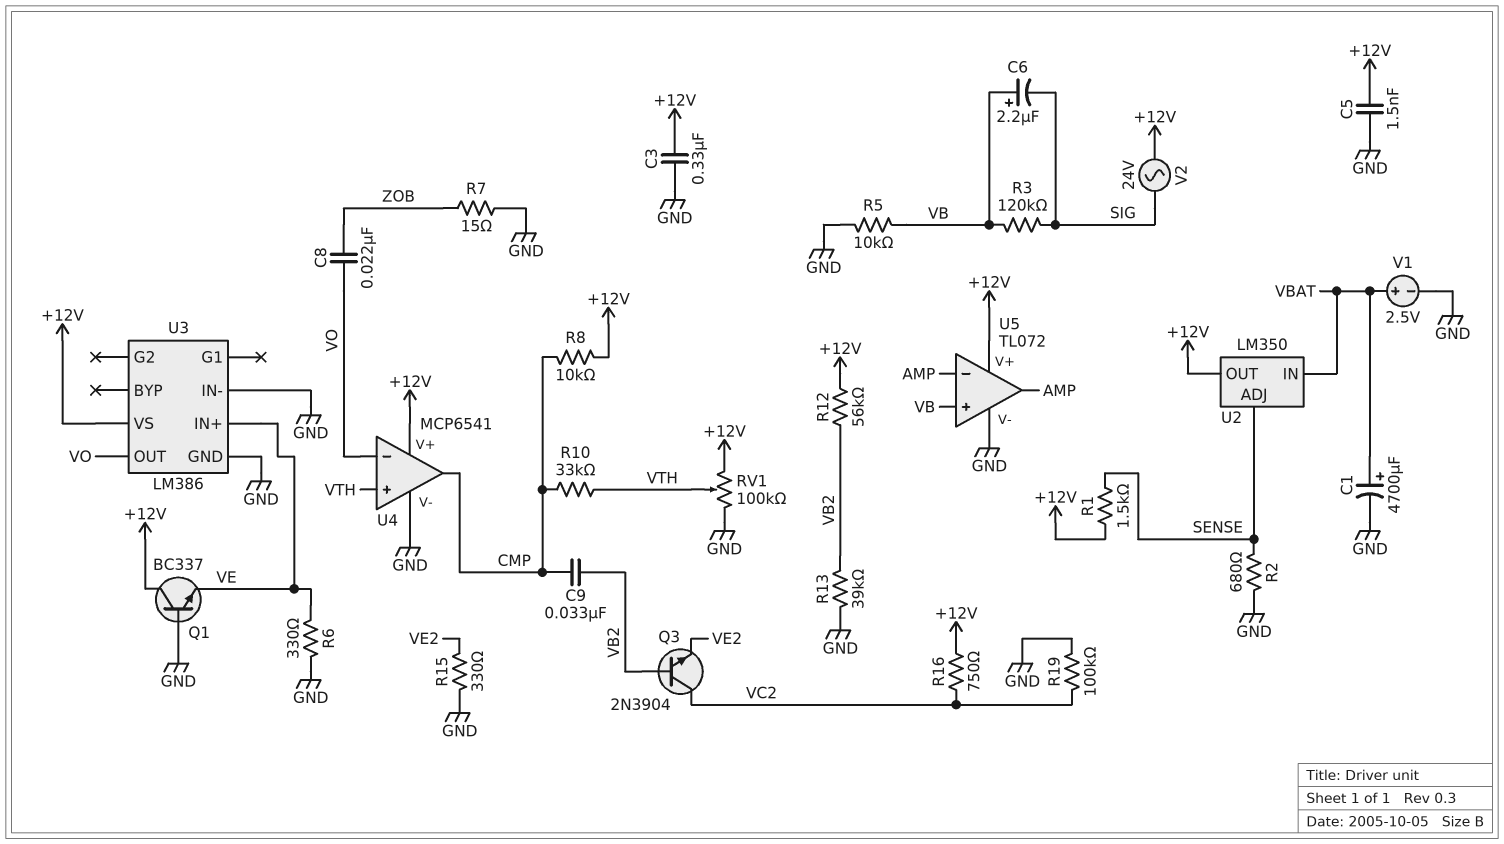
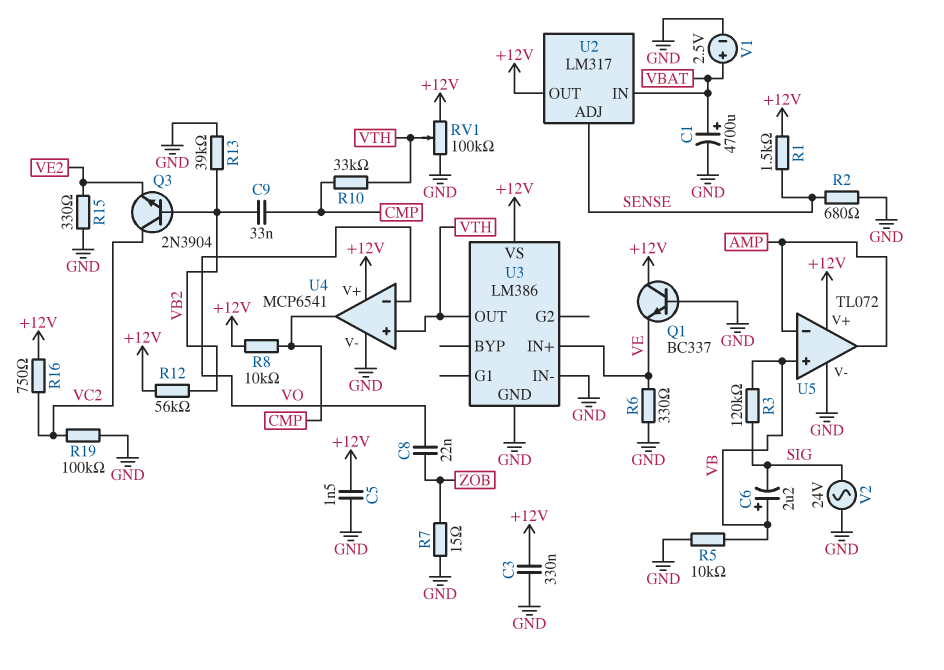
U2: LM350 -> LM317
U3 pin OUT: VO -> VTH
V2: AC 24V (+12V, SIG) -> AC 24V (GND, SIG)

